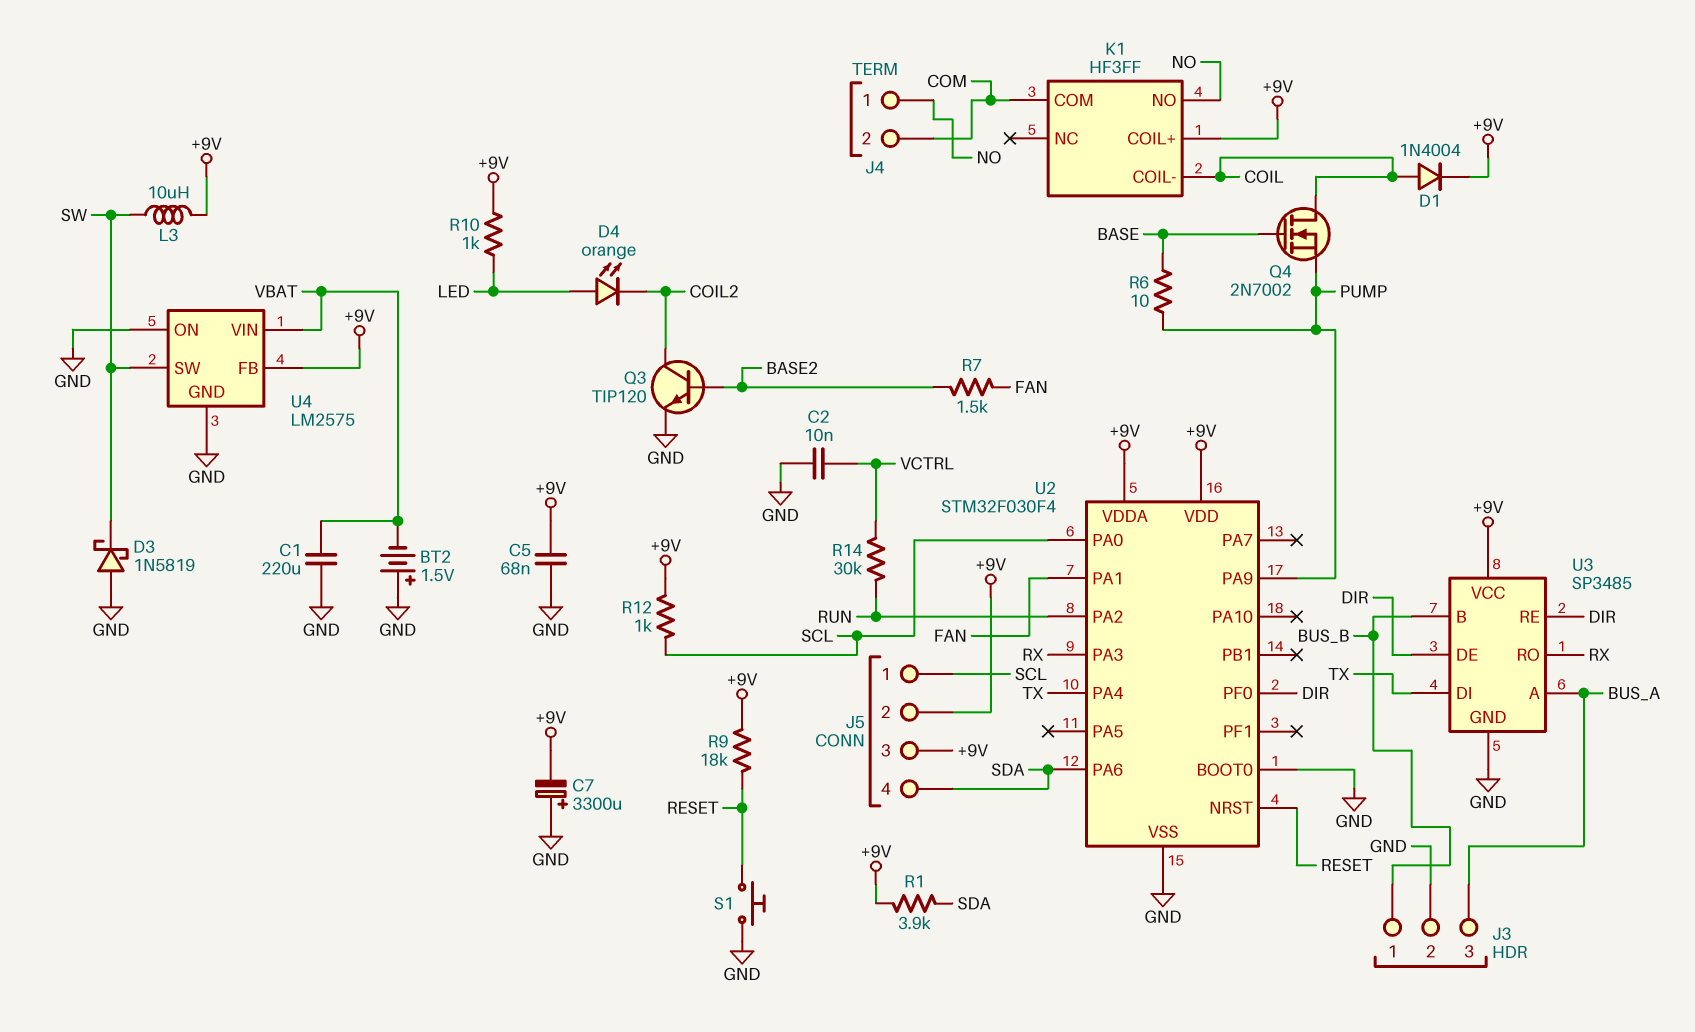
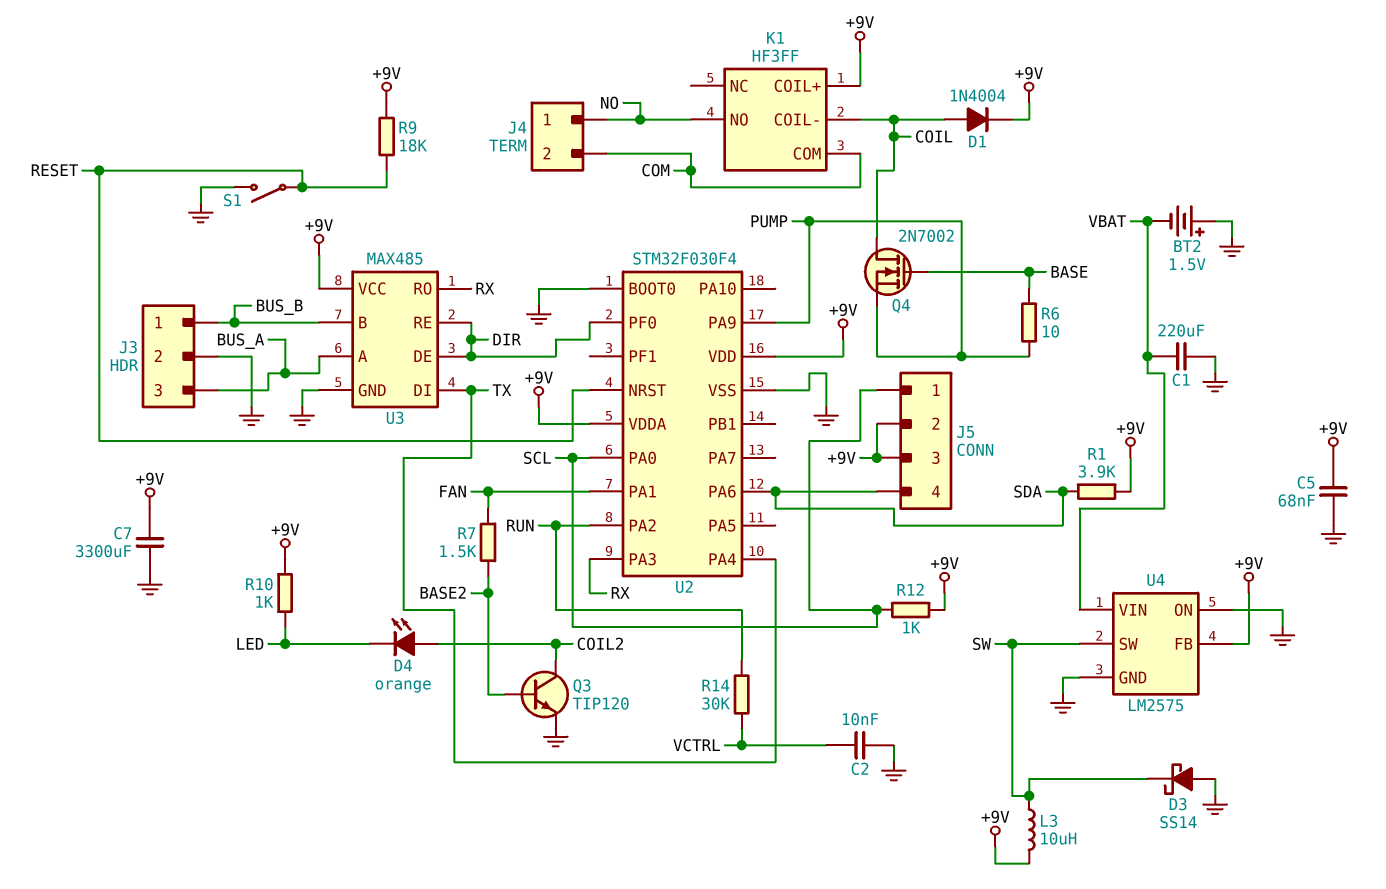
C7: 3300uF (plus GND, minus +9V) -> 3300uF (+9V, GND)
D3: schottky 1N5819 (A GND, K SW) -> schottky SS14 (A GND, K SW)
D4: LED orange (A LED, K COIL2) -> LED orange (A COIL2, K LED)
S1: button (GND, RESET) -> switch (GND, RESET)
U3: SP3485 -> MAX485

